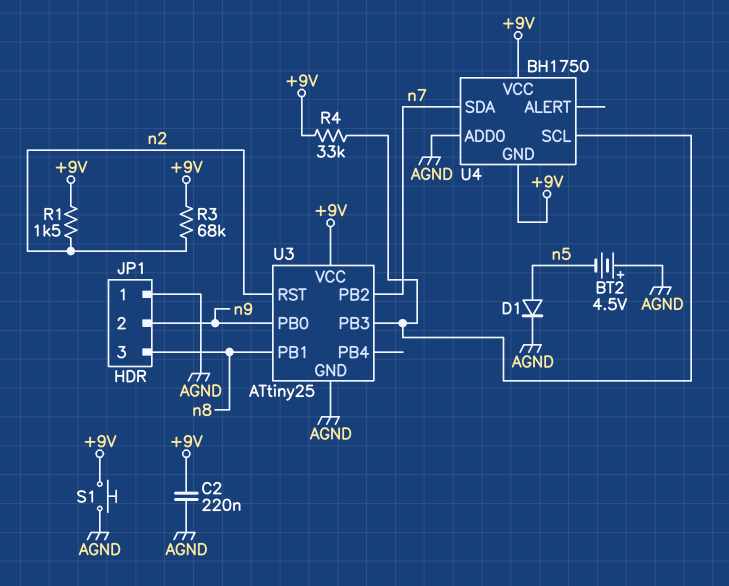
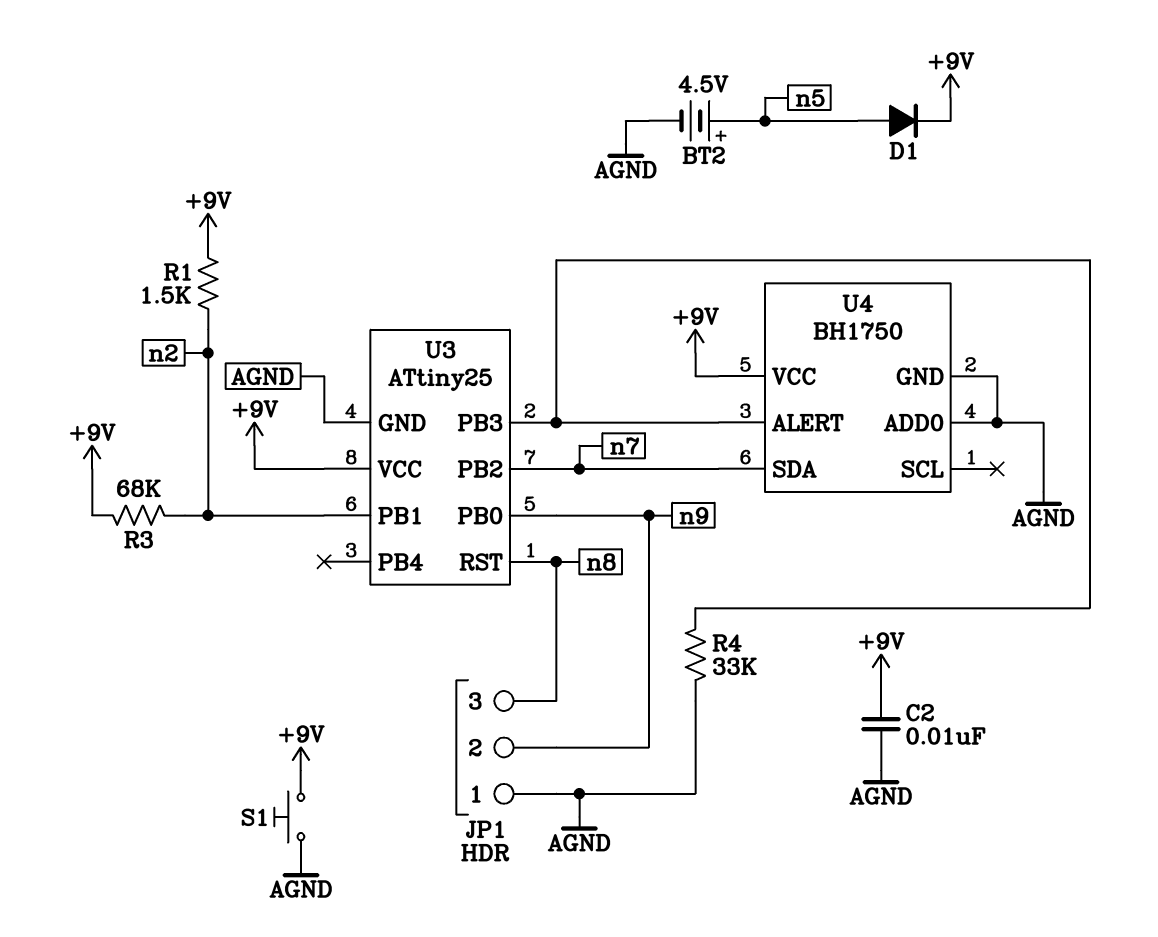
BT2: 4.5V (plus AGND, minus n5) -> 4.5V (plus n5, minus AGND)
C2: 220nF (+9V, AGND) -> 10nF (+9V, AGND)
D1: diode (A n5, K AGND) -> diode (A n5, K +9V)
R4: 33k (+9V, U3/PB3) -> 33k (AGND, U3/PB3)
U3 pin PB1: n8 -> n2
U3 pin RST: n2 -> n8
U4 pin ALERT: none -> U3/PB3
U4 pin GND: +9V -> AGND
U4 pin SCL: U3/PB3 -> none

